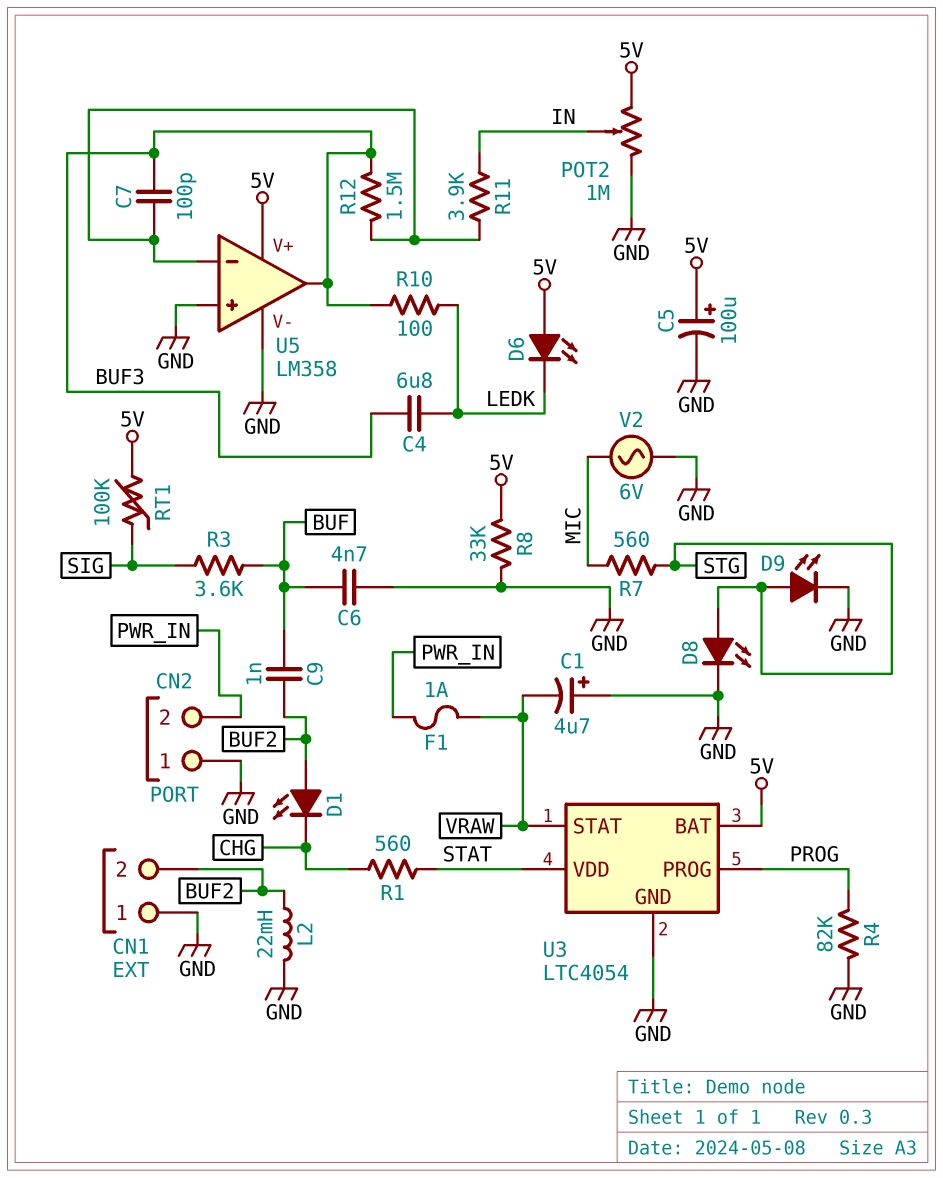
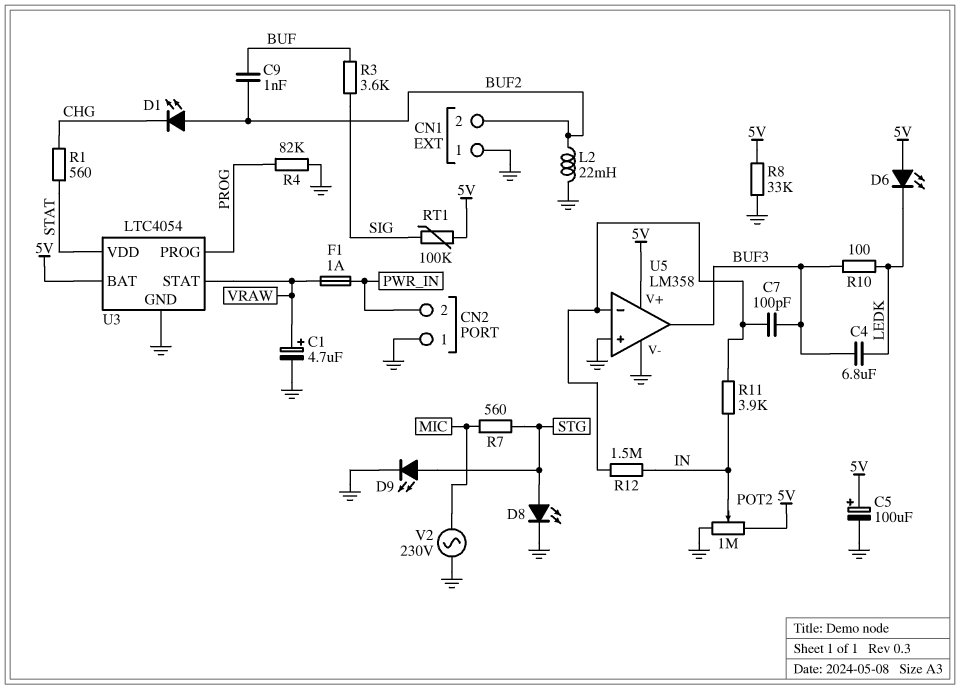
C1: 4.7uF (plus GND, minus VRAW) -> 4.7uF (plus VRAW, minus GND)
C6: 4.7nF (BUF, GND) -> none
R12: 1.5M (BUF3, U5/in-) -> 1.5M (IN, U5/in-)
V2: AC 6V (GND, MIC) -> AC 230V (GND, MIC)

